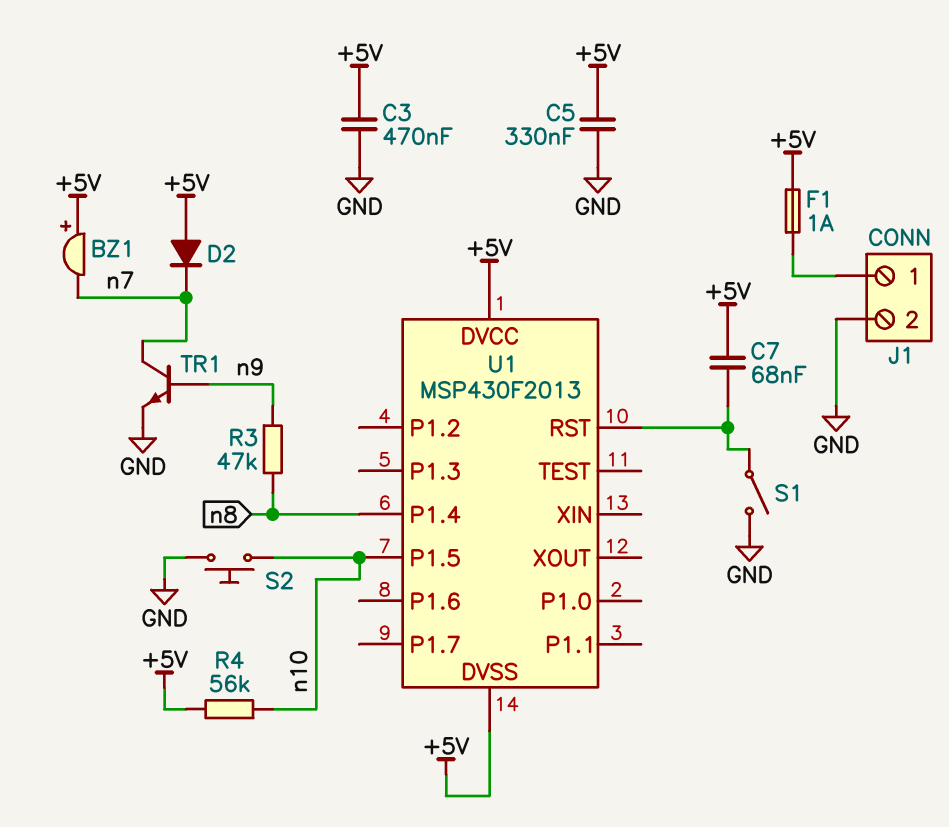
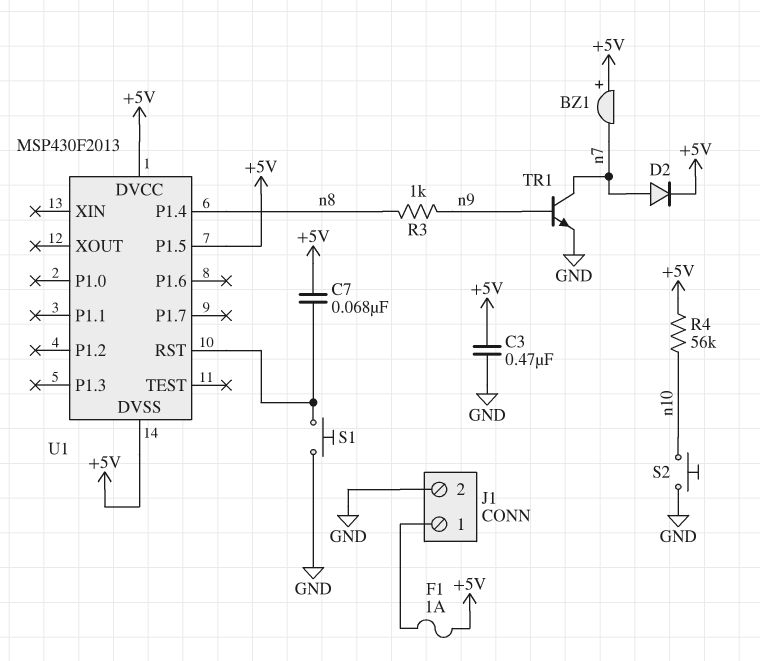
C5: 330nF (+5V, GND) -> none
D2: diode (A +5V, K n7) -> diode (A n7, K +5V)
R3: 47k (n8, n9) -> 1k (n8, n9)
S1: switch (GND, U1/RST) -> button (GND, U1/RST)
U1 pin P1.5: n10 -> +5V

